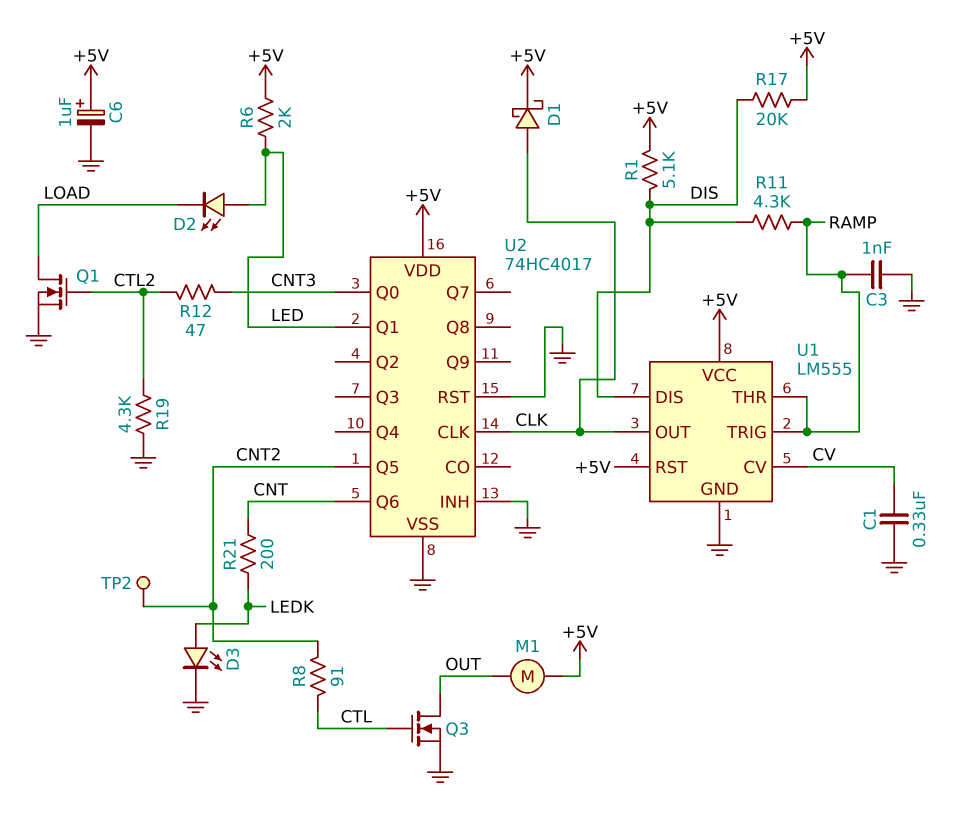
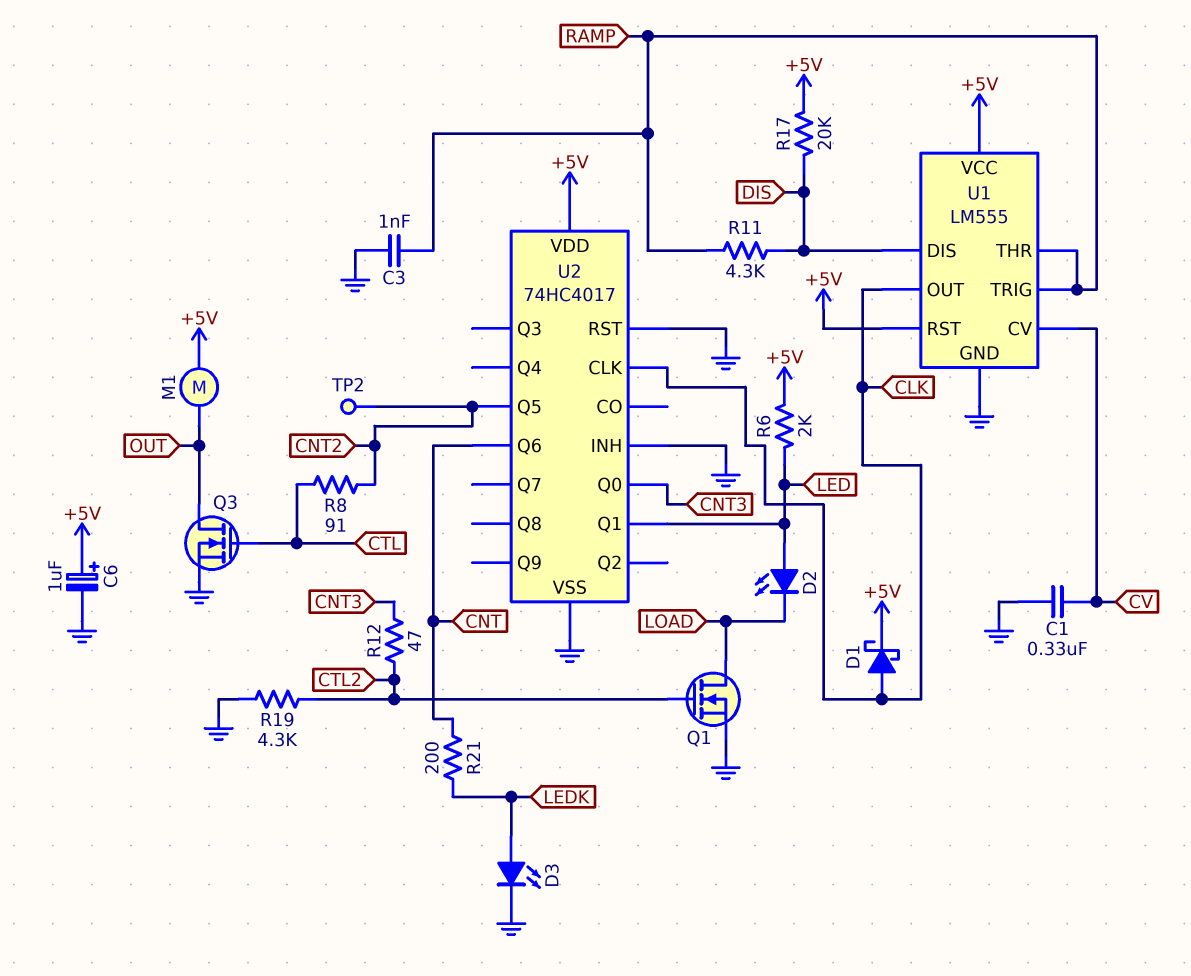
R1: 5.1k (+5V, DIS) -> none

